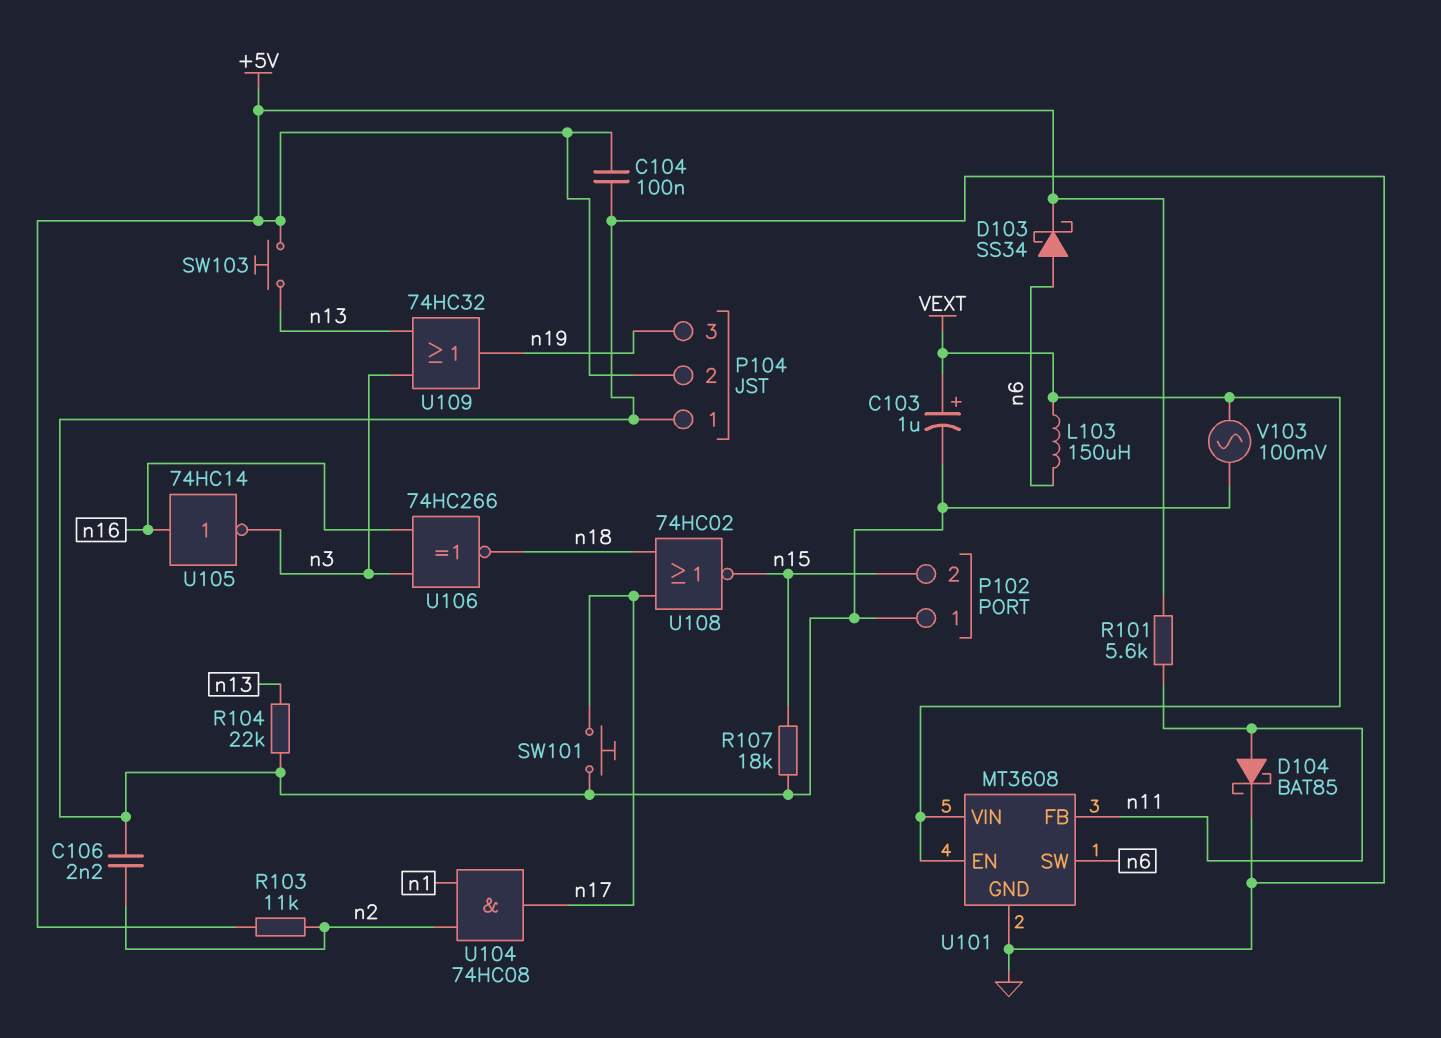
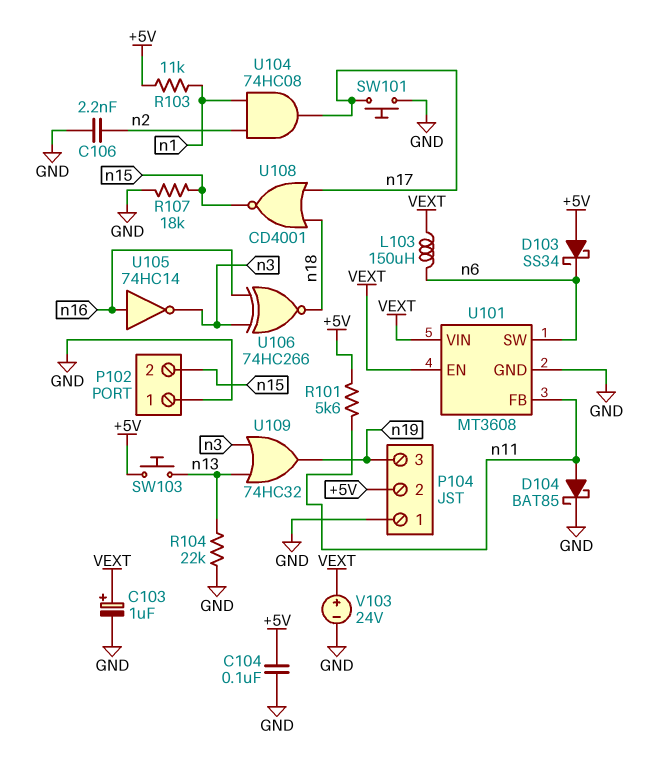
D103: schottky SS34 (A n6, K +5V) -> schottky SS34 (A +5V, K n6)
R103: 11k (+5V, n2) -> 11k (+5V, n1)
U108: NOR 74HC02 (in n17, in n18, out n15) -> NOR CD4001 (in n17, in n18, out n15)
V103: AC 100mV (GND, VEXT) -> 24V (plus VEXT, minus GND)

